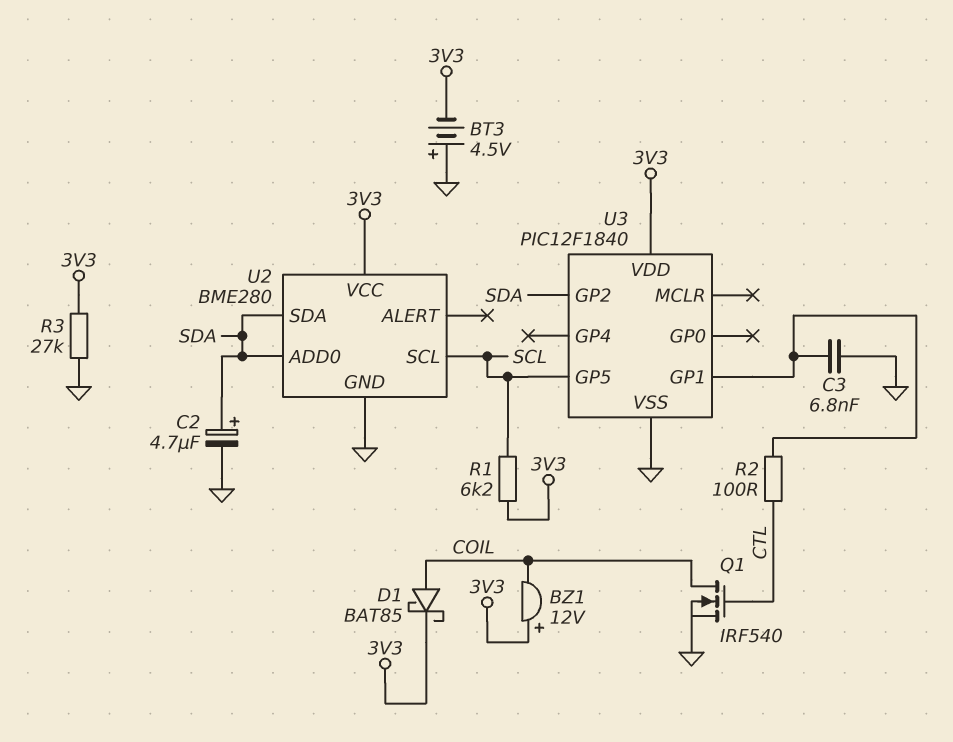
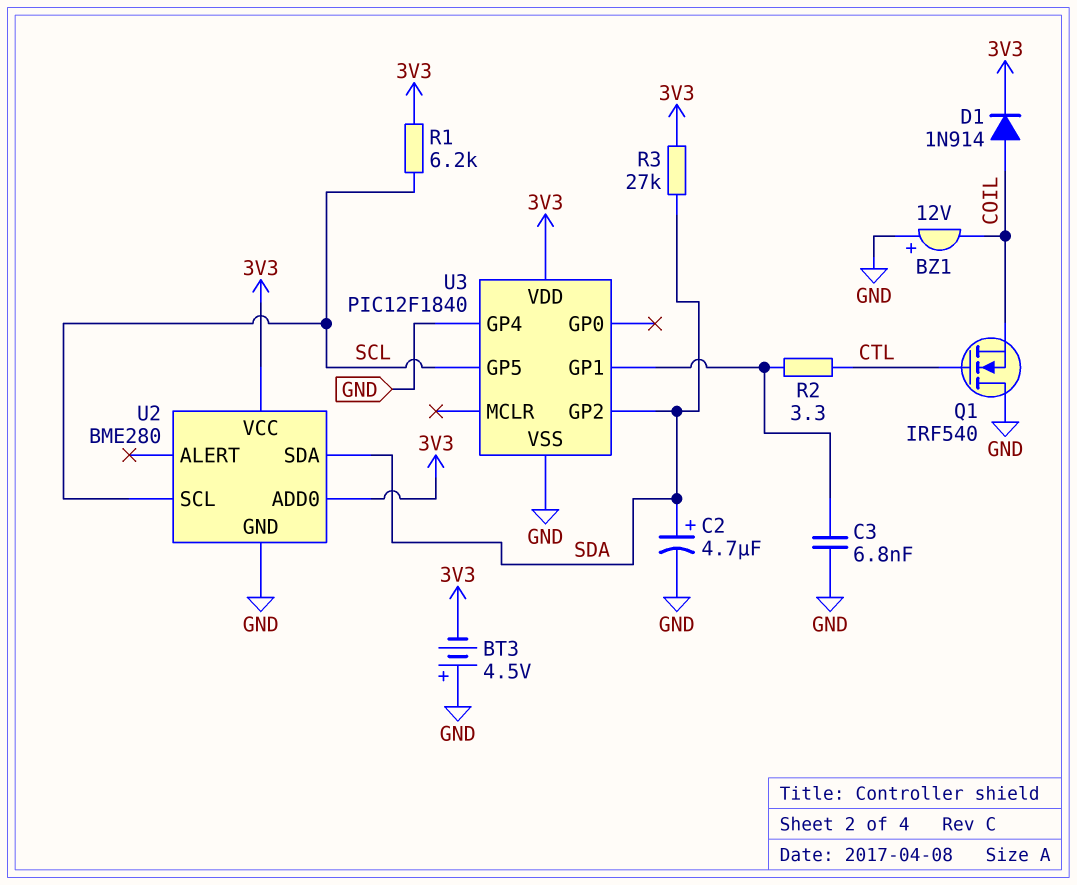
BZ1: buzzer 12V (plus 3V3, minus COIL) -> buzzer 12V (plus GND, minus COIL)
D1: schottky BAT85 (A COIL, K 3V3) -> diode 1N914 (A COIL, K 3V3)
Q1: NMOS IRF540 (G CTL, D COIL, S GND) -> NMOS IRF540 (G CTL, D GND, S COIL)
R2: 100 (CTL, U3/GP1) -> 3.3 (CTL, U3/GP1)
R3: 27k (3V3, GND) -> 27k (3V3, SDA)
U2 pin ADD0: SDA -> 3V3
U3 pin GP4: none -> GND

